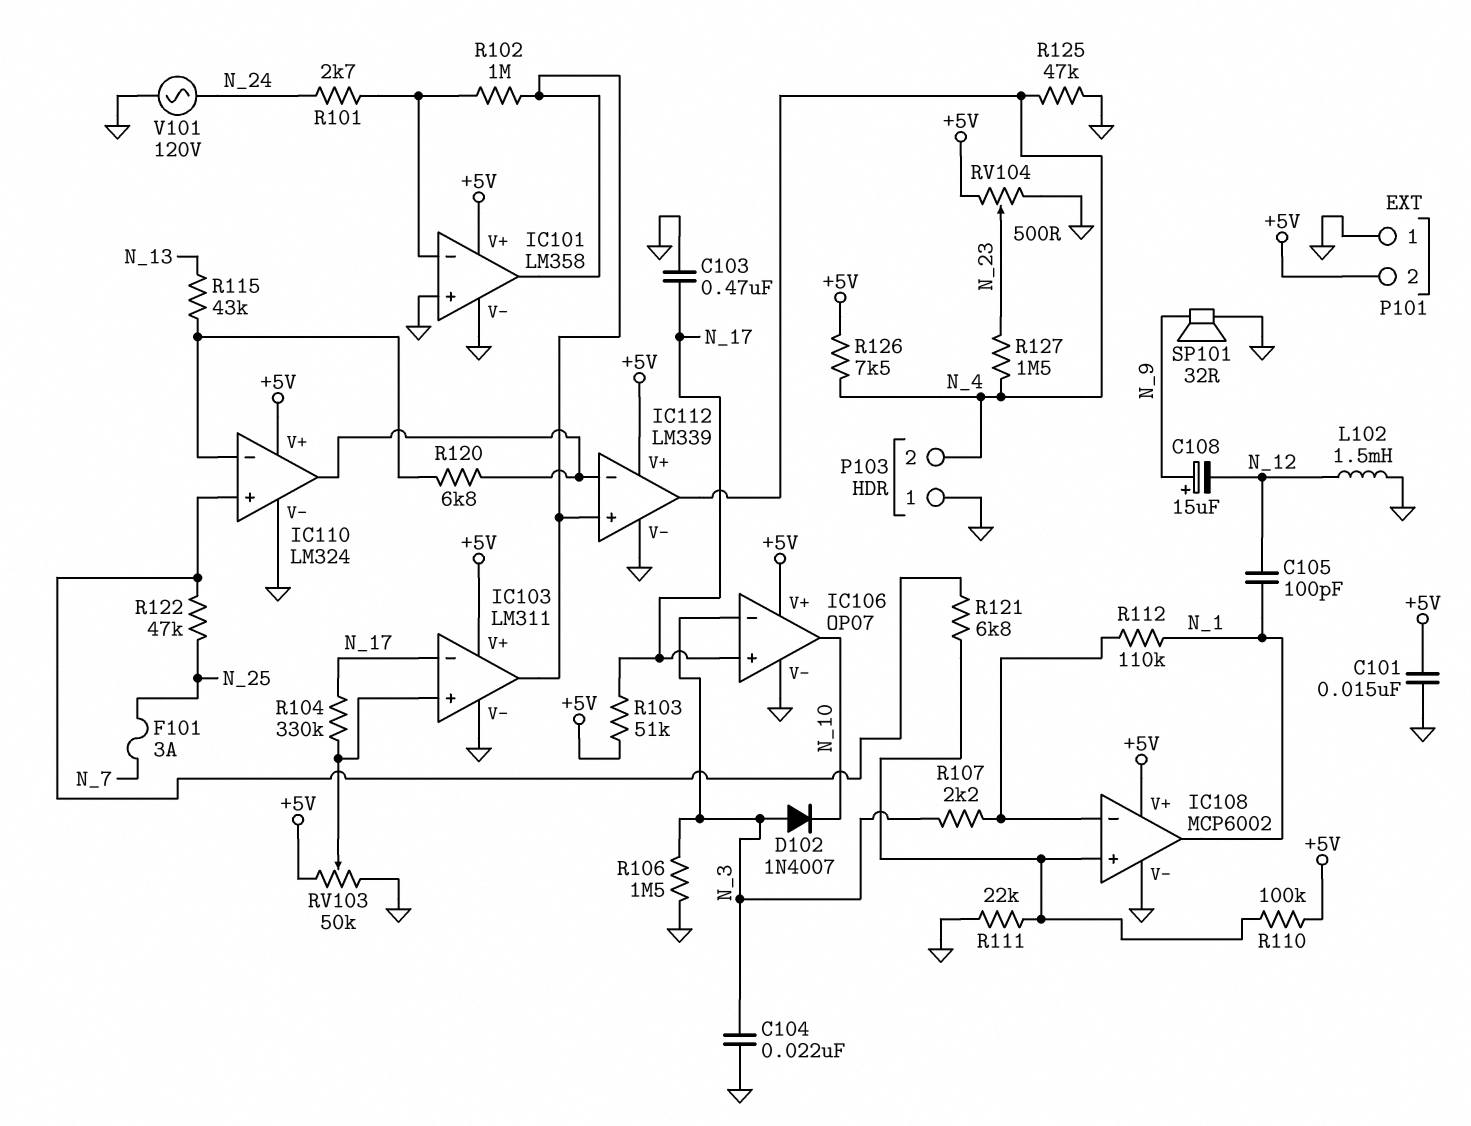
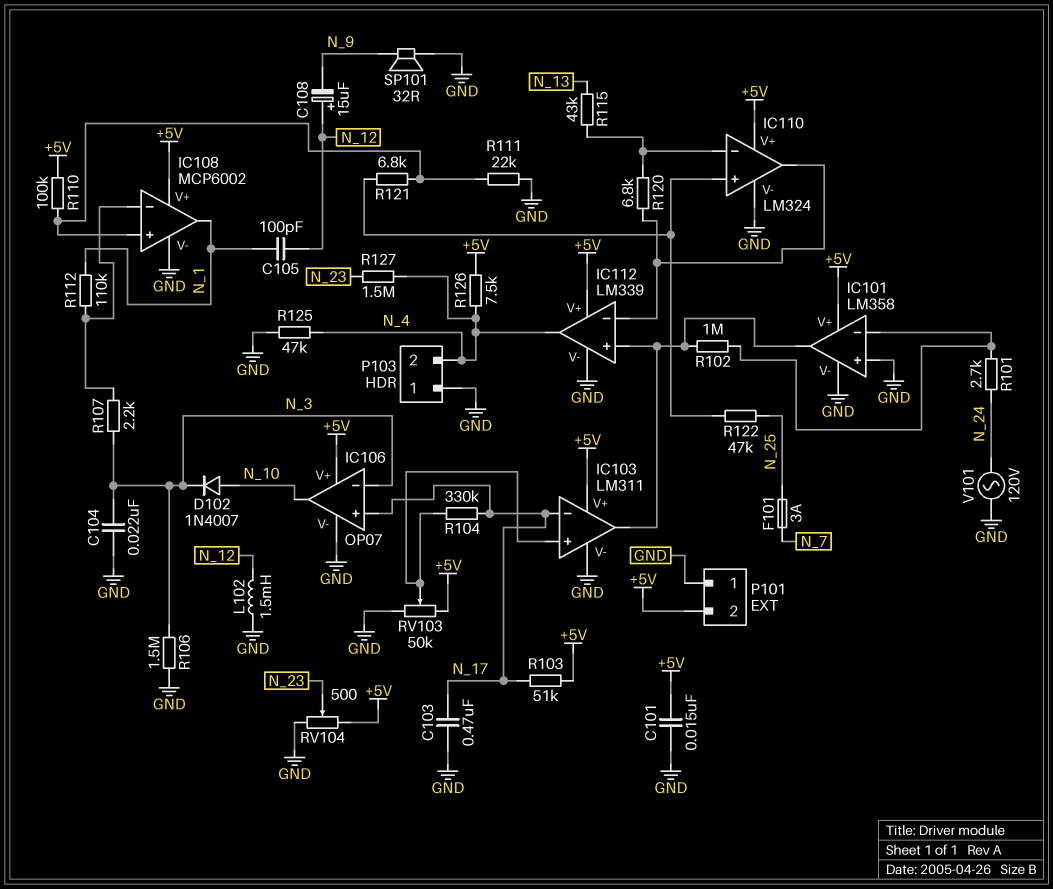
C108: 15uF (plus N_9, minus N_12) -> 15uF (plus N_12, minus N_9)
D102: diode 1N4007 (A N_3, K N_10) -> diode 1N4007 (A N_10, K N_3)

